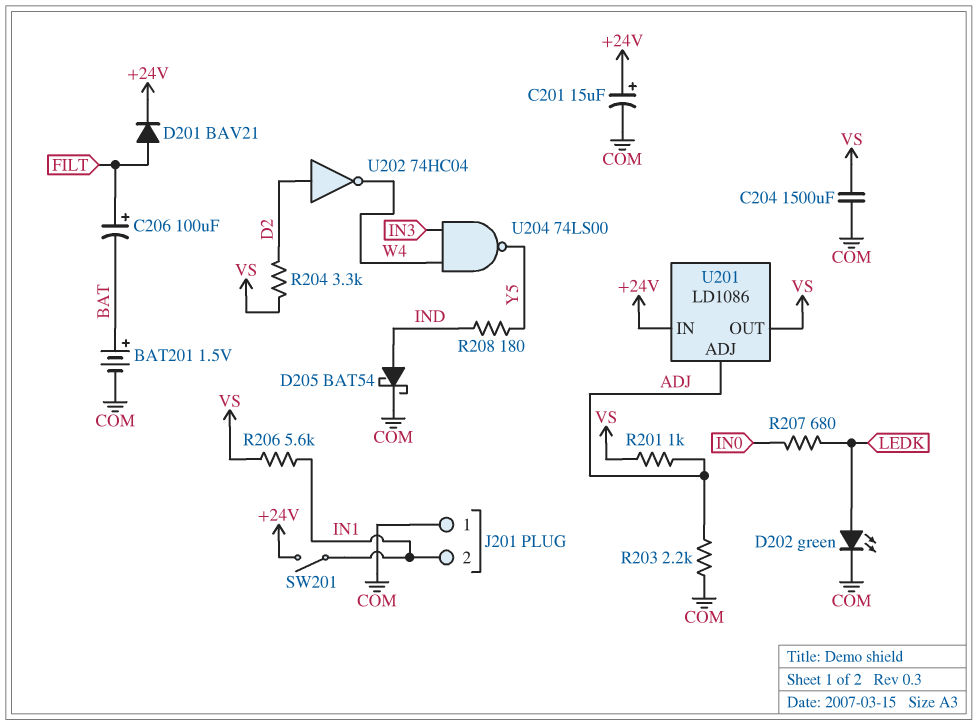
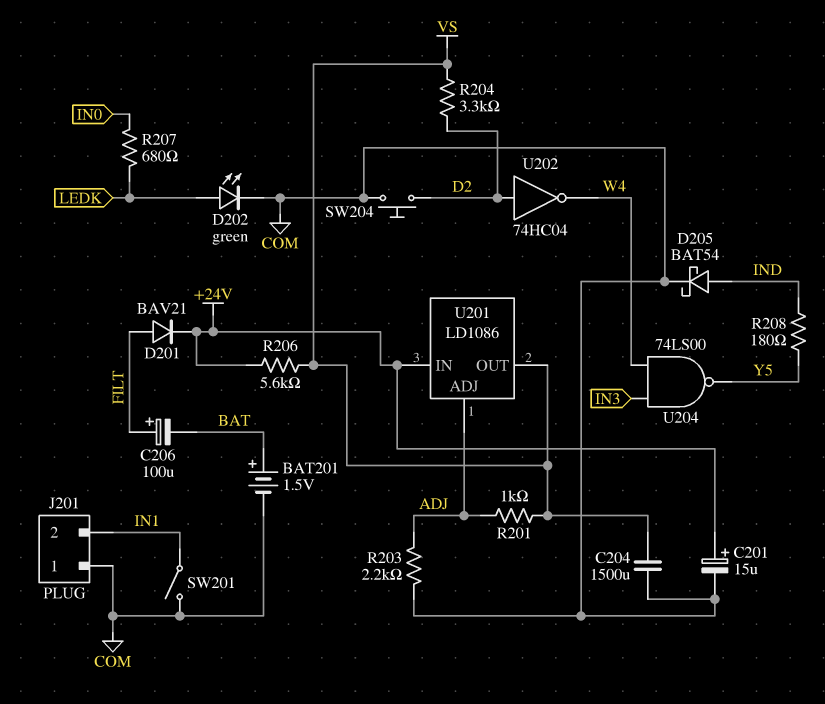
R206: 5.6k (IN1, VS) -> 5.6k (+24V, VS)
SW201: switch (+24V, IN1) -> switch (COM, IN1)
SW204: none -> button (COM, D2)

